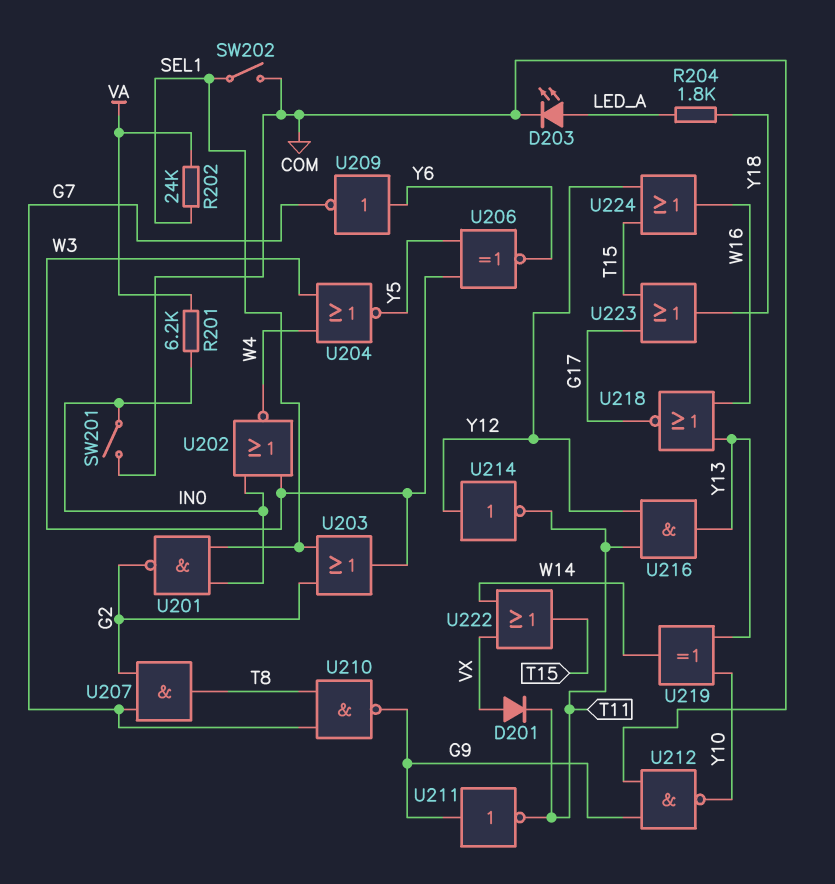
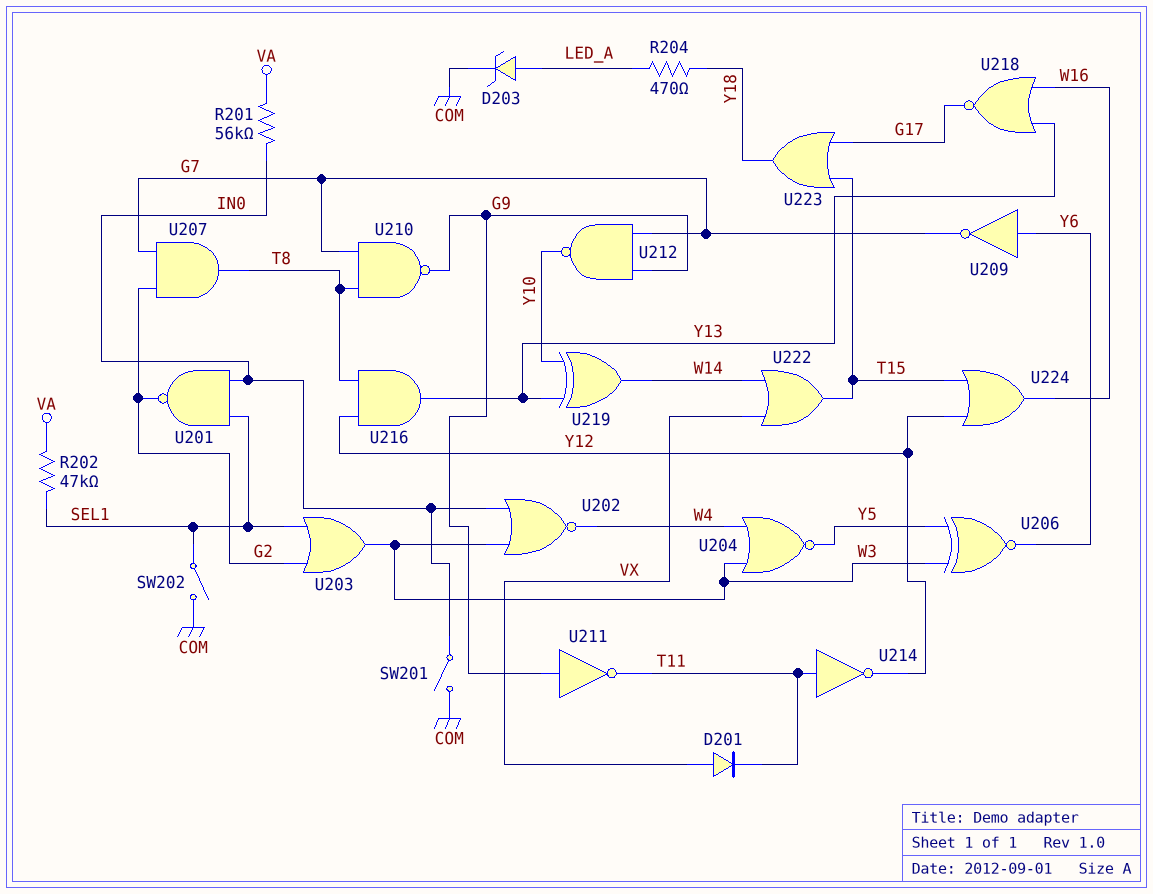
D203: LED (A LED_A, K COM) -> zener (A LED_A, K COM)
R201: 6.2k (IN0, VA) -> 56k (IN0, VA)
R202: 24k (SEL1, VA) -> 47k (SEL1, VA)
R204: 1.8k (LED_A, Y18) -> 470 (LED_A, Y18)
U212: NAND (in COM, in G9, out Y10) -> NAND (in G7, in G9, out Y10)
U214: NOT (in Y12, out T11) -> NOT (in T11, out Y12)
U216: AND (in T11, in Y12, out Y13) -> AND (in T8, in Y12, out Y13)

